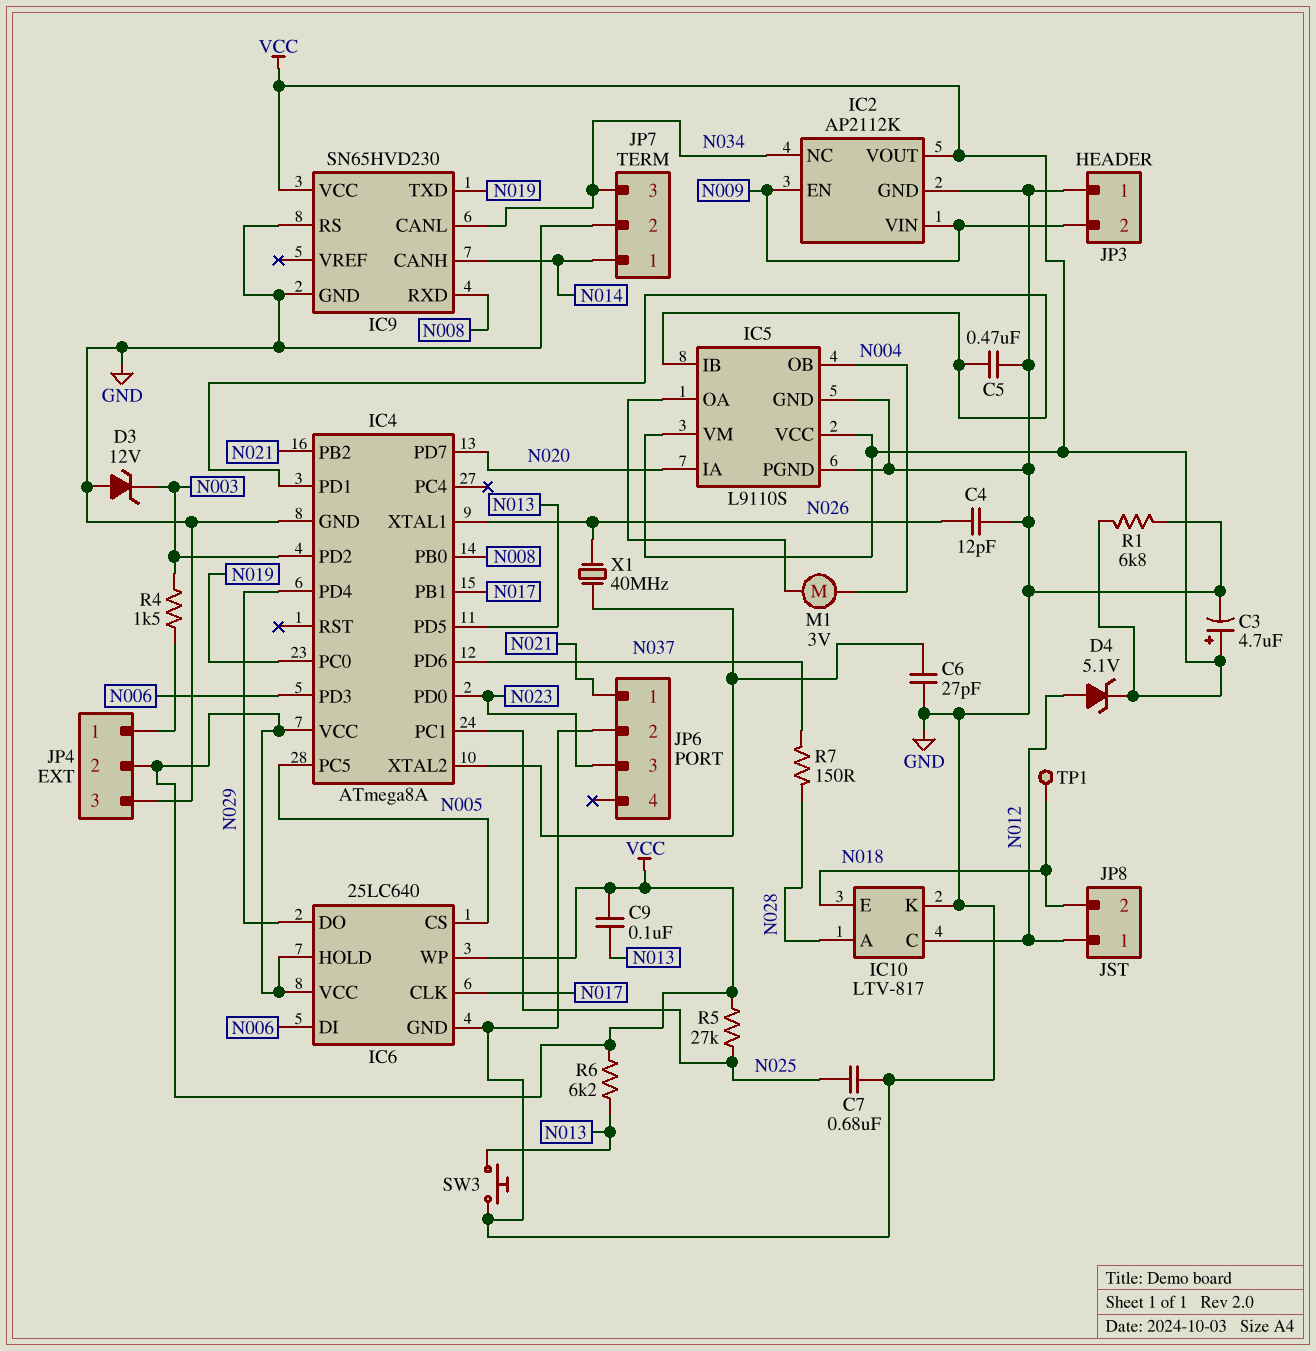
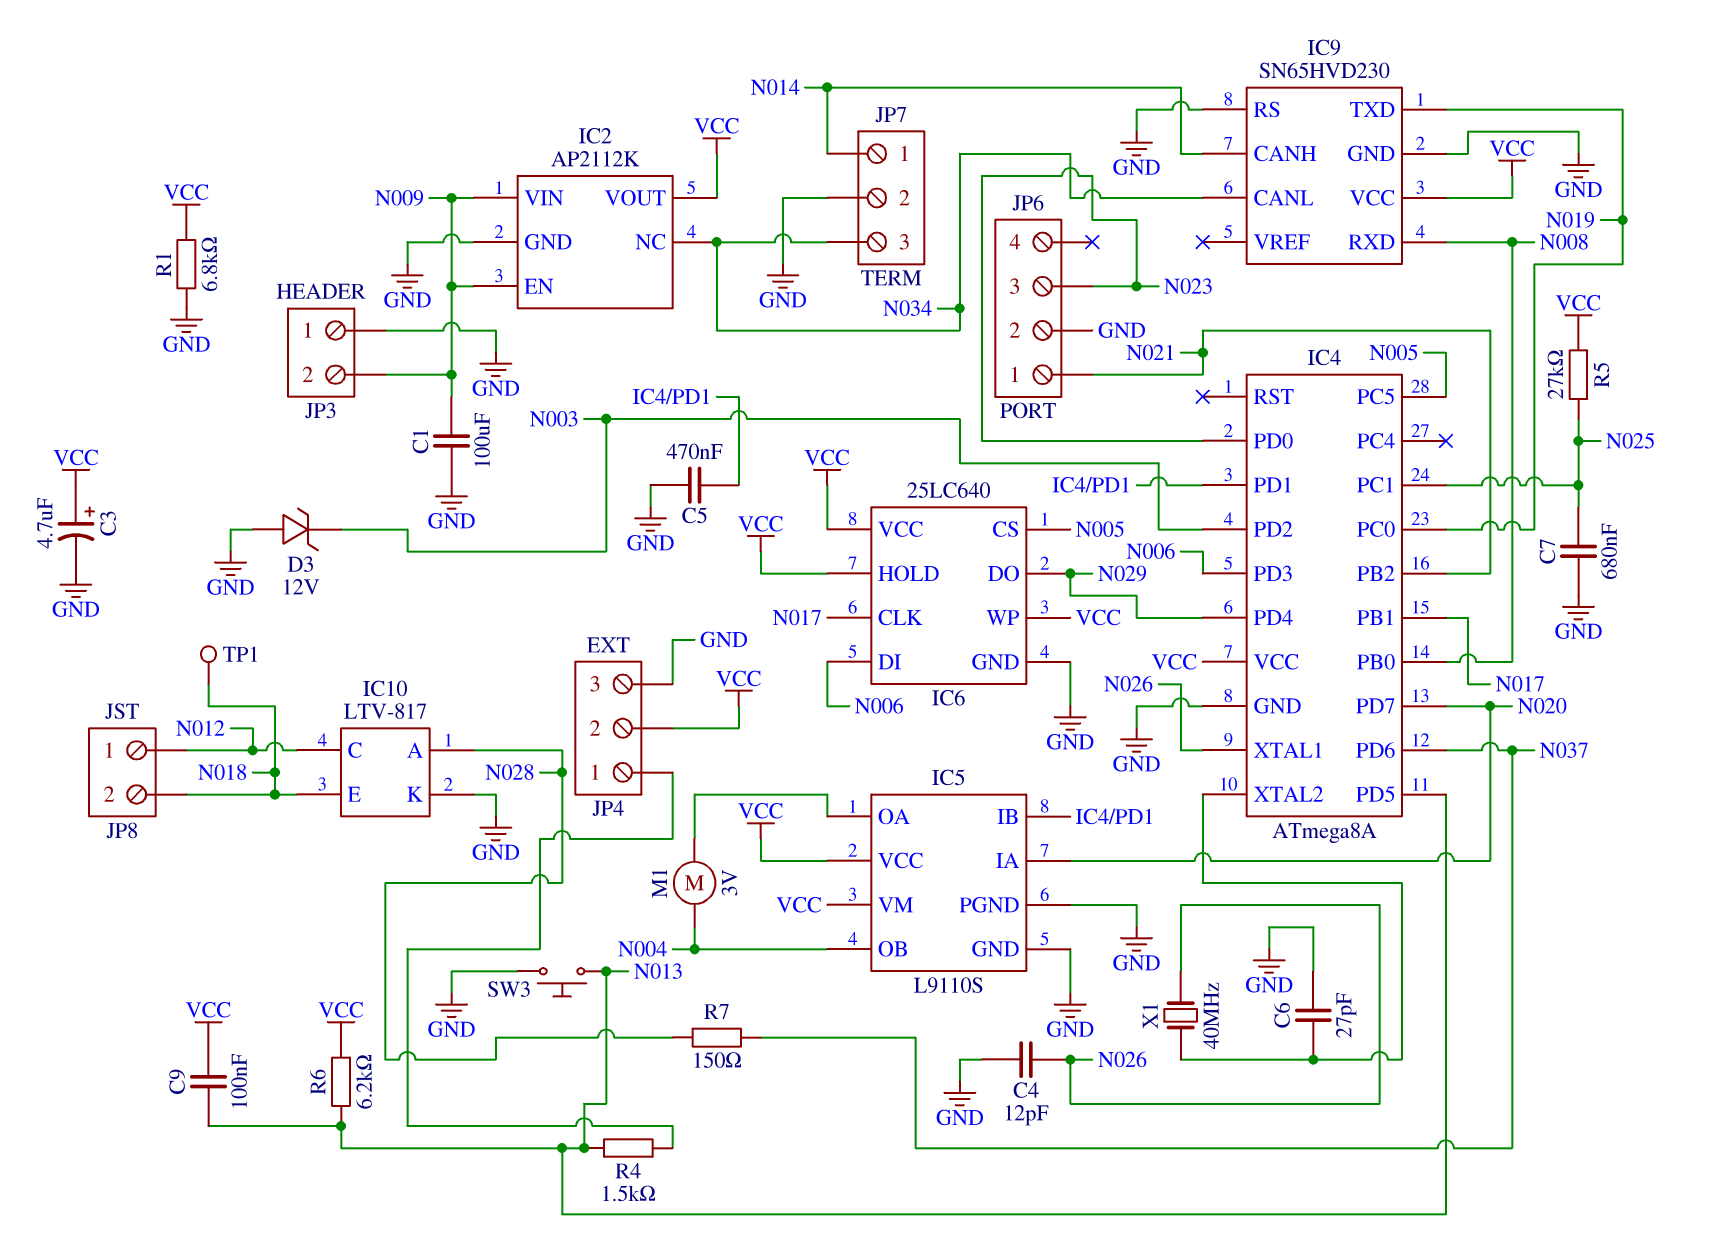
C1: none -> 100uF (GND, N009)
D4: zener 5.1V (A N012, K VCC) -> none
R4: 1.5k (JP4/1, N003) -> 1.5k (JP4/1, N013)

